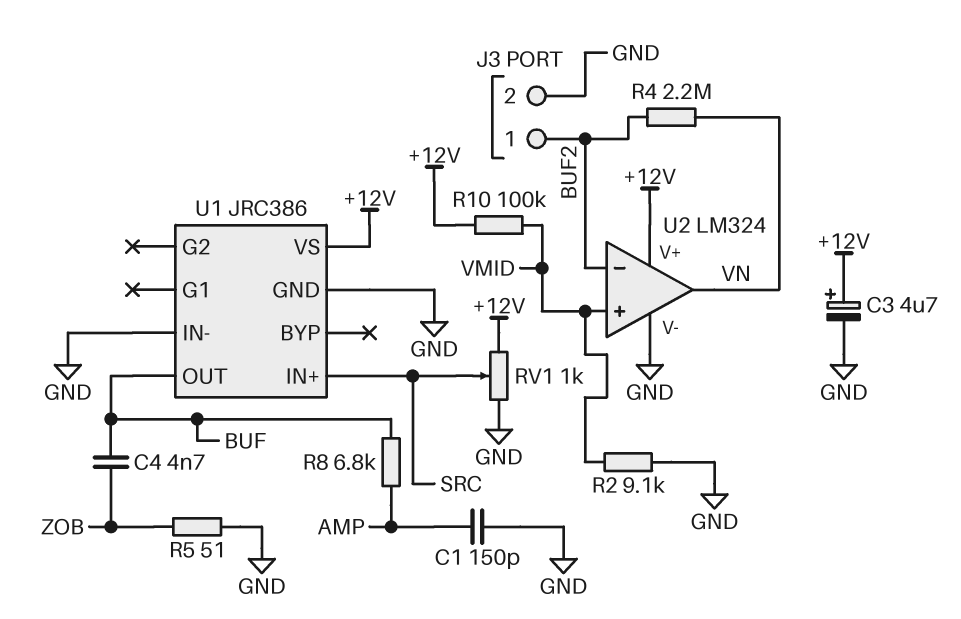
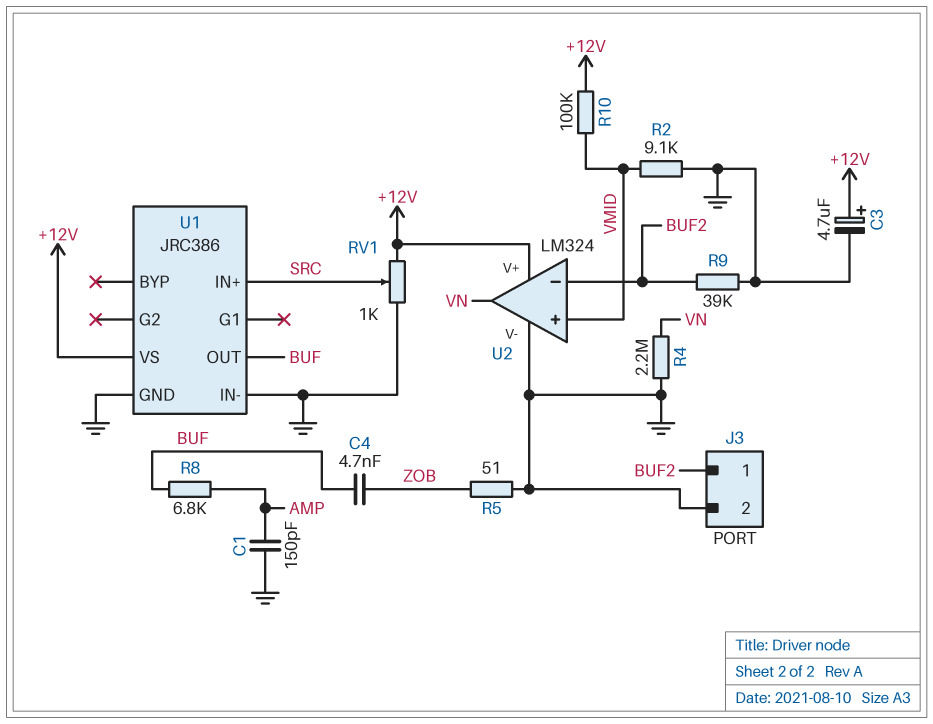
R4: 2.2M (BUF2, VN) -> 2.2M (GND, VN)
R9: none -> 39k (BUF2, GND)

